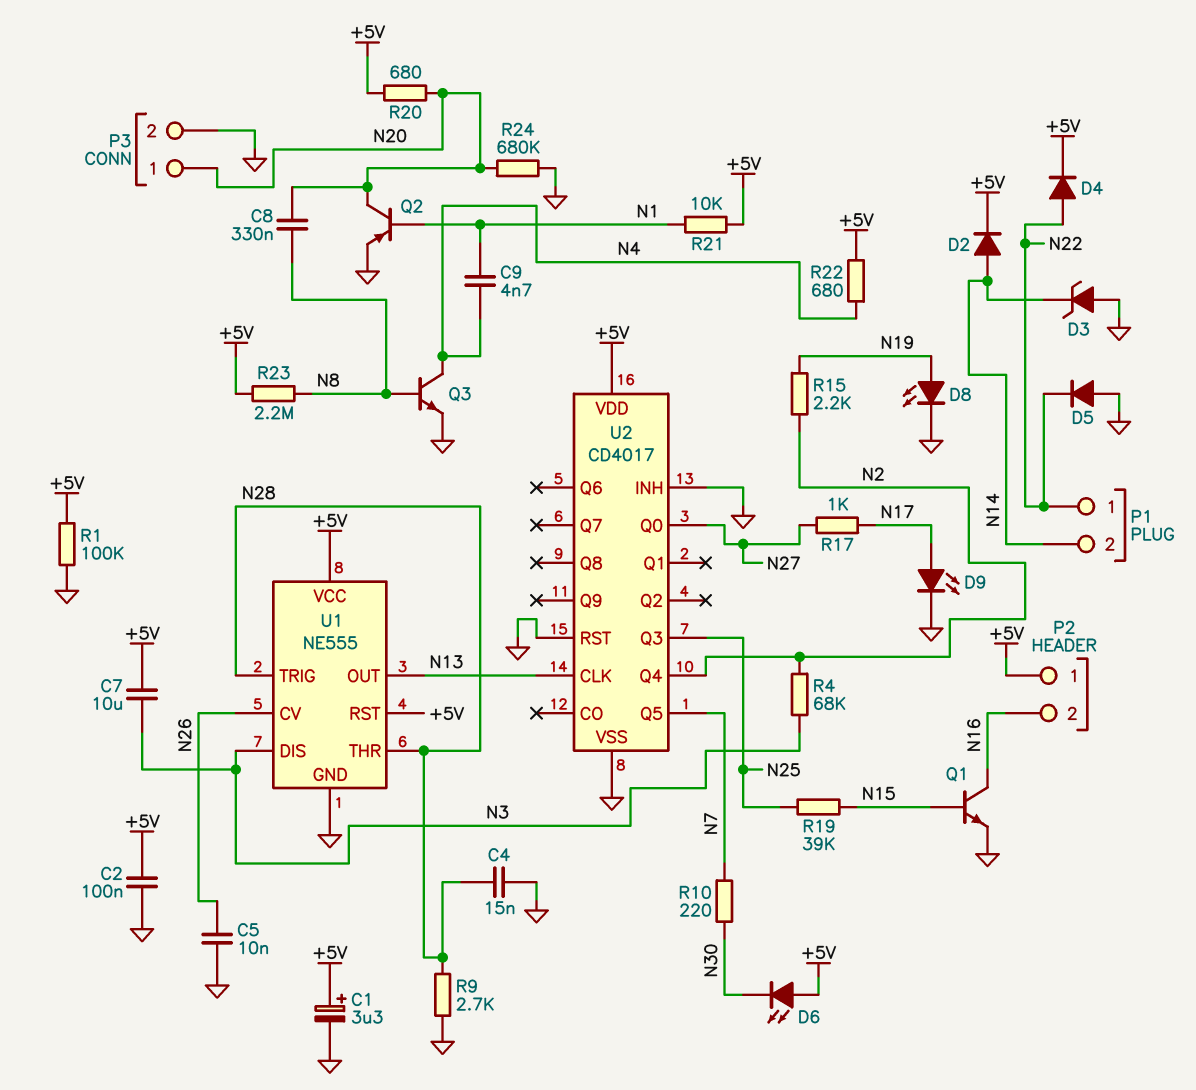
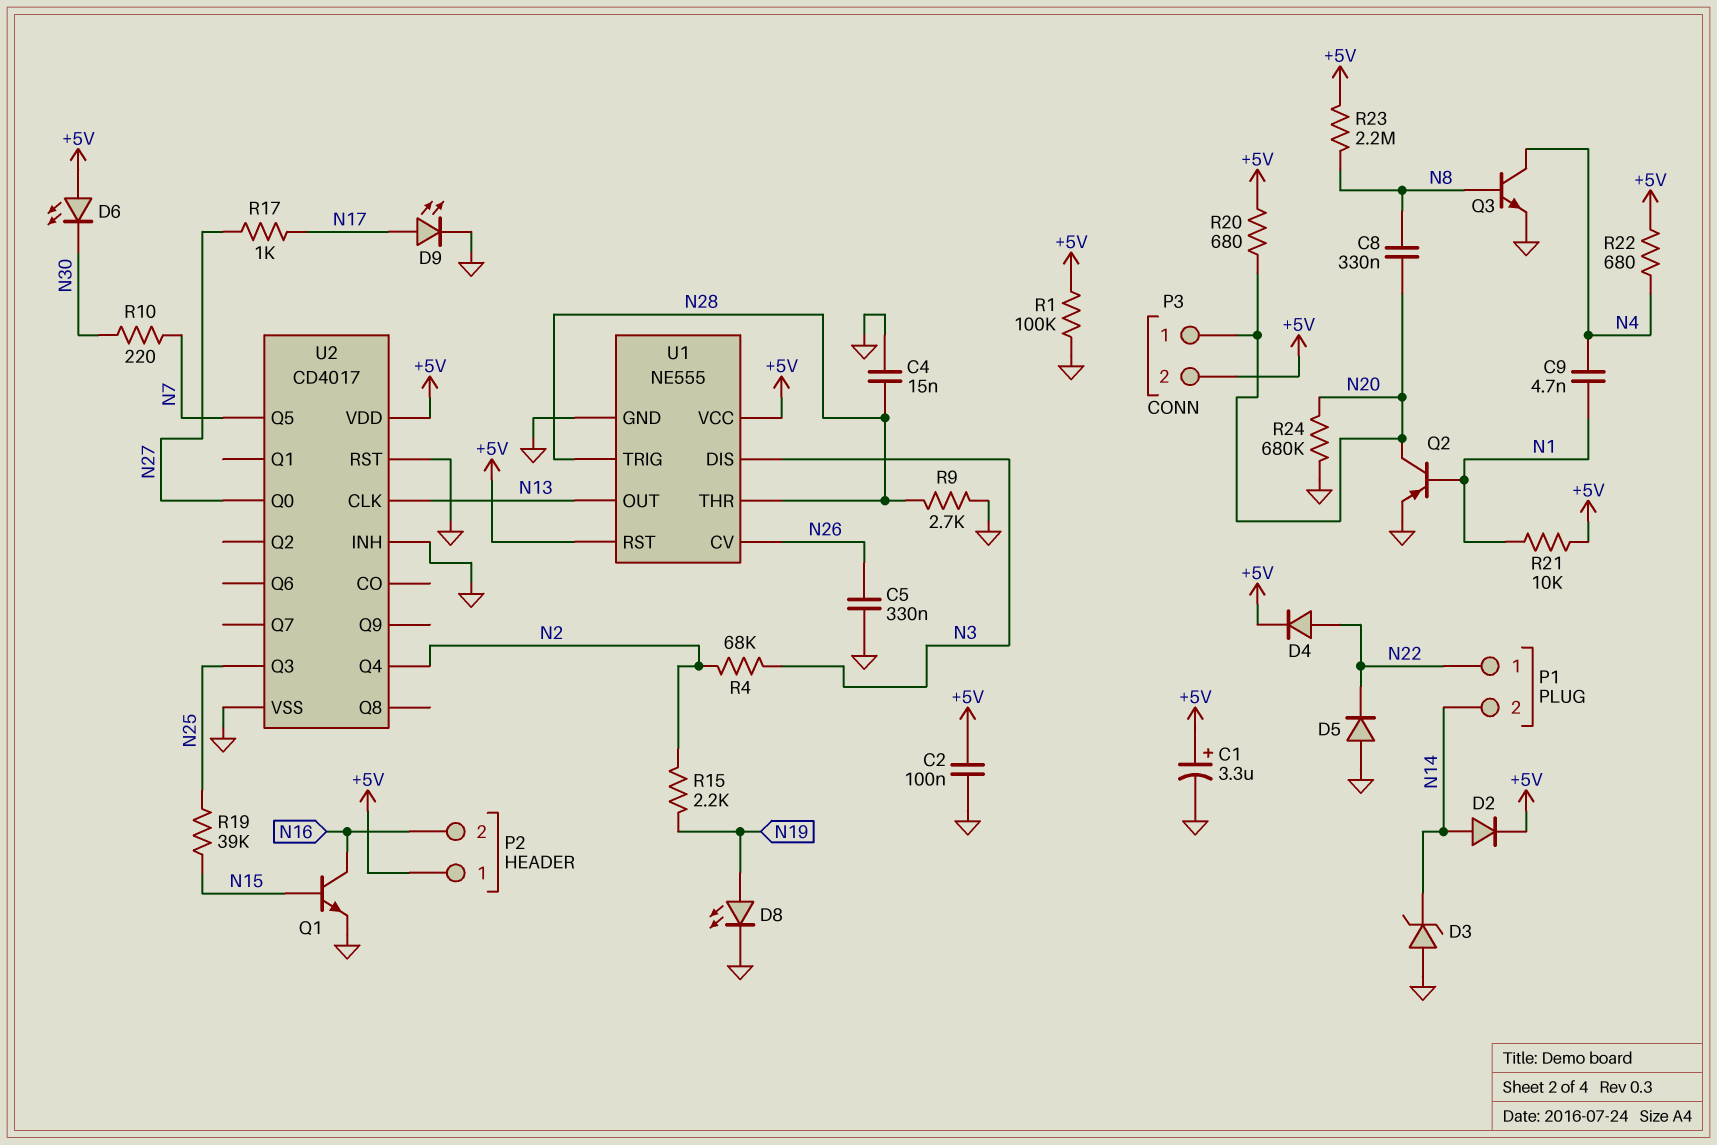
C5: 10nF (GND, N26) -> 330nF (GND, N26)
C7: 10uF (+5V, N3) -> none
P3 pin 2: GND -> +5V

